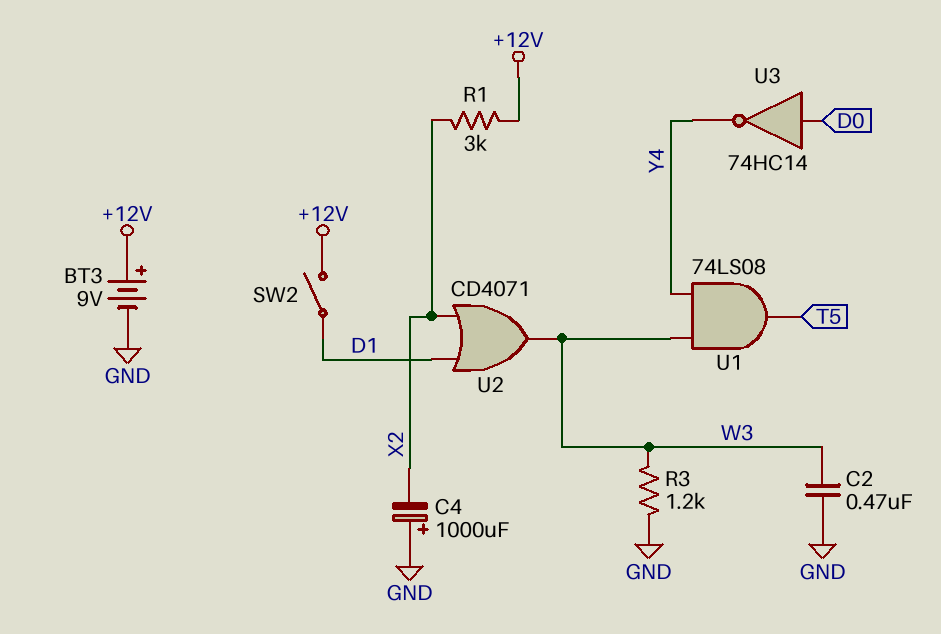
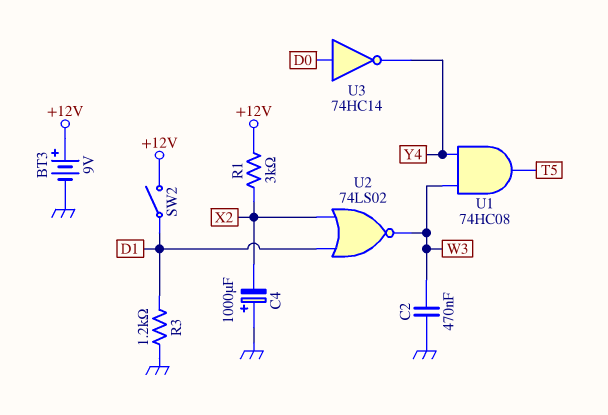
R3: 1.2k (GND, W3) -> 1.2k (D1, GND)
U1: AND 74LS08 (in W3, in Y4, out T5) -> AND 74HC08 (in W3, in Y4, out T5)
U2: OR CD4071 (in D1, in X2, out W3) -> NOR 74LS02 (in D1, in X2, out W3)

